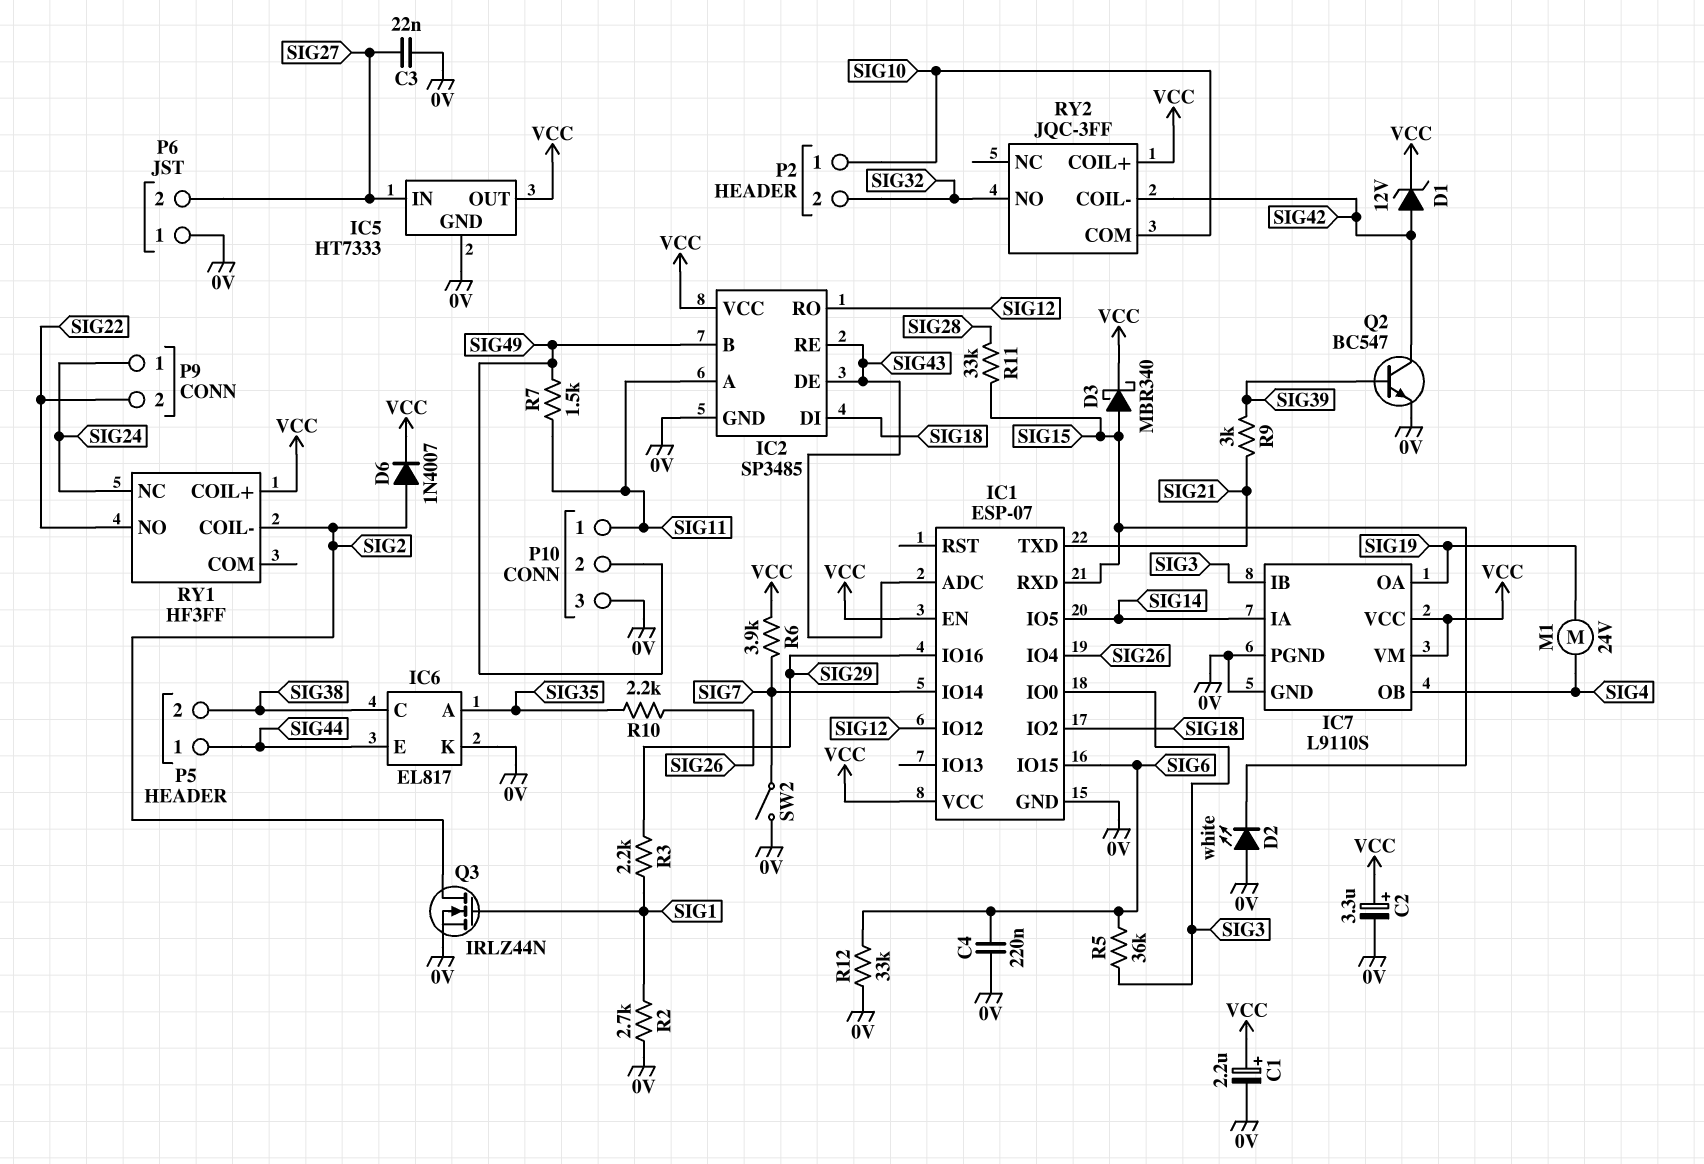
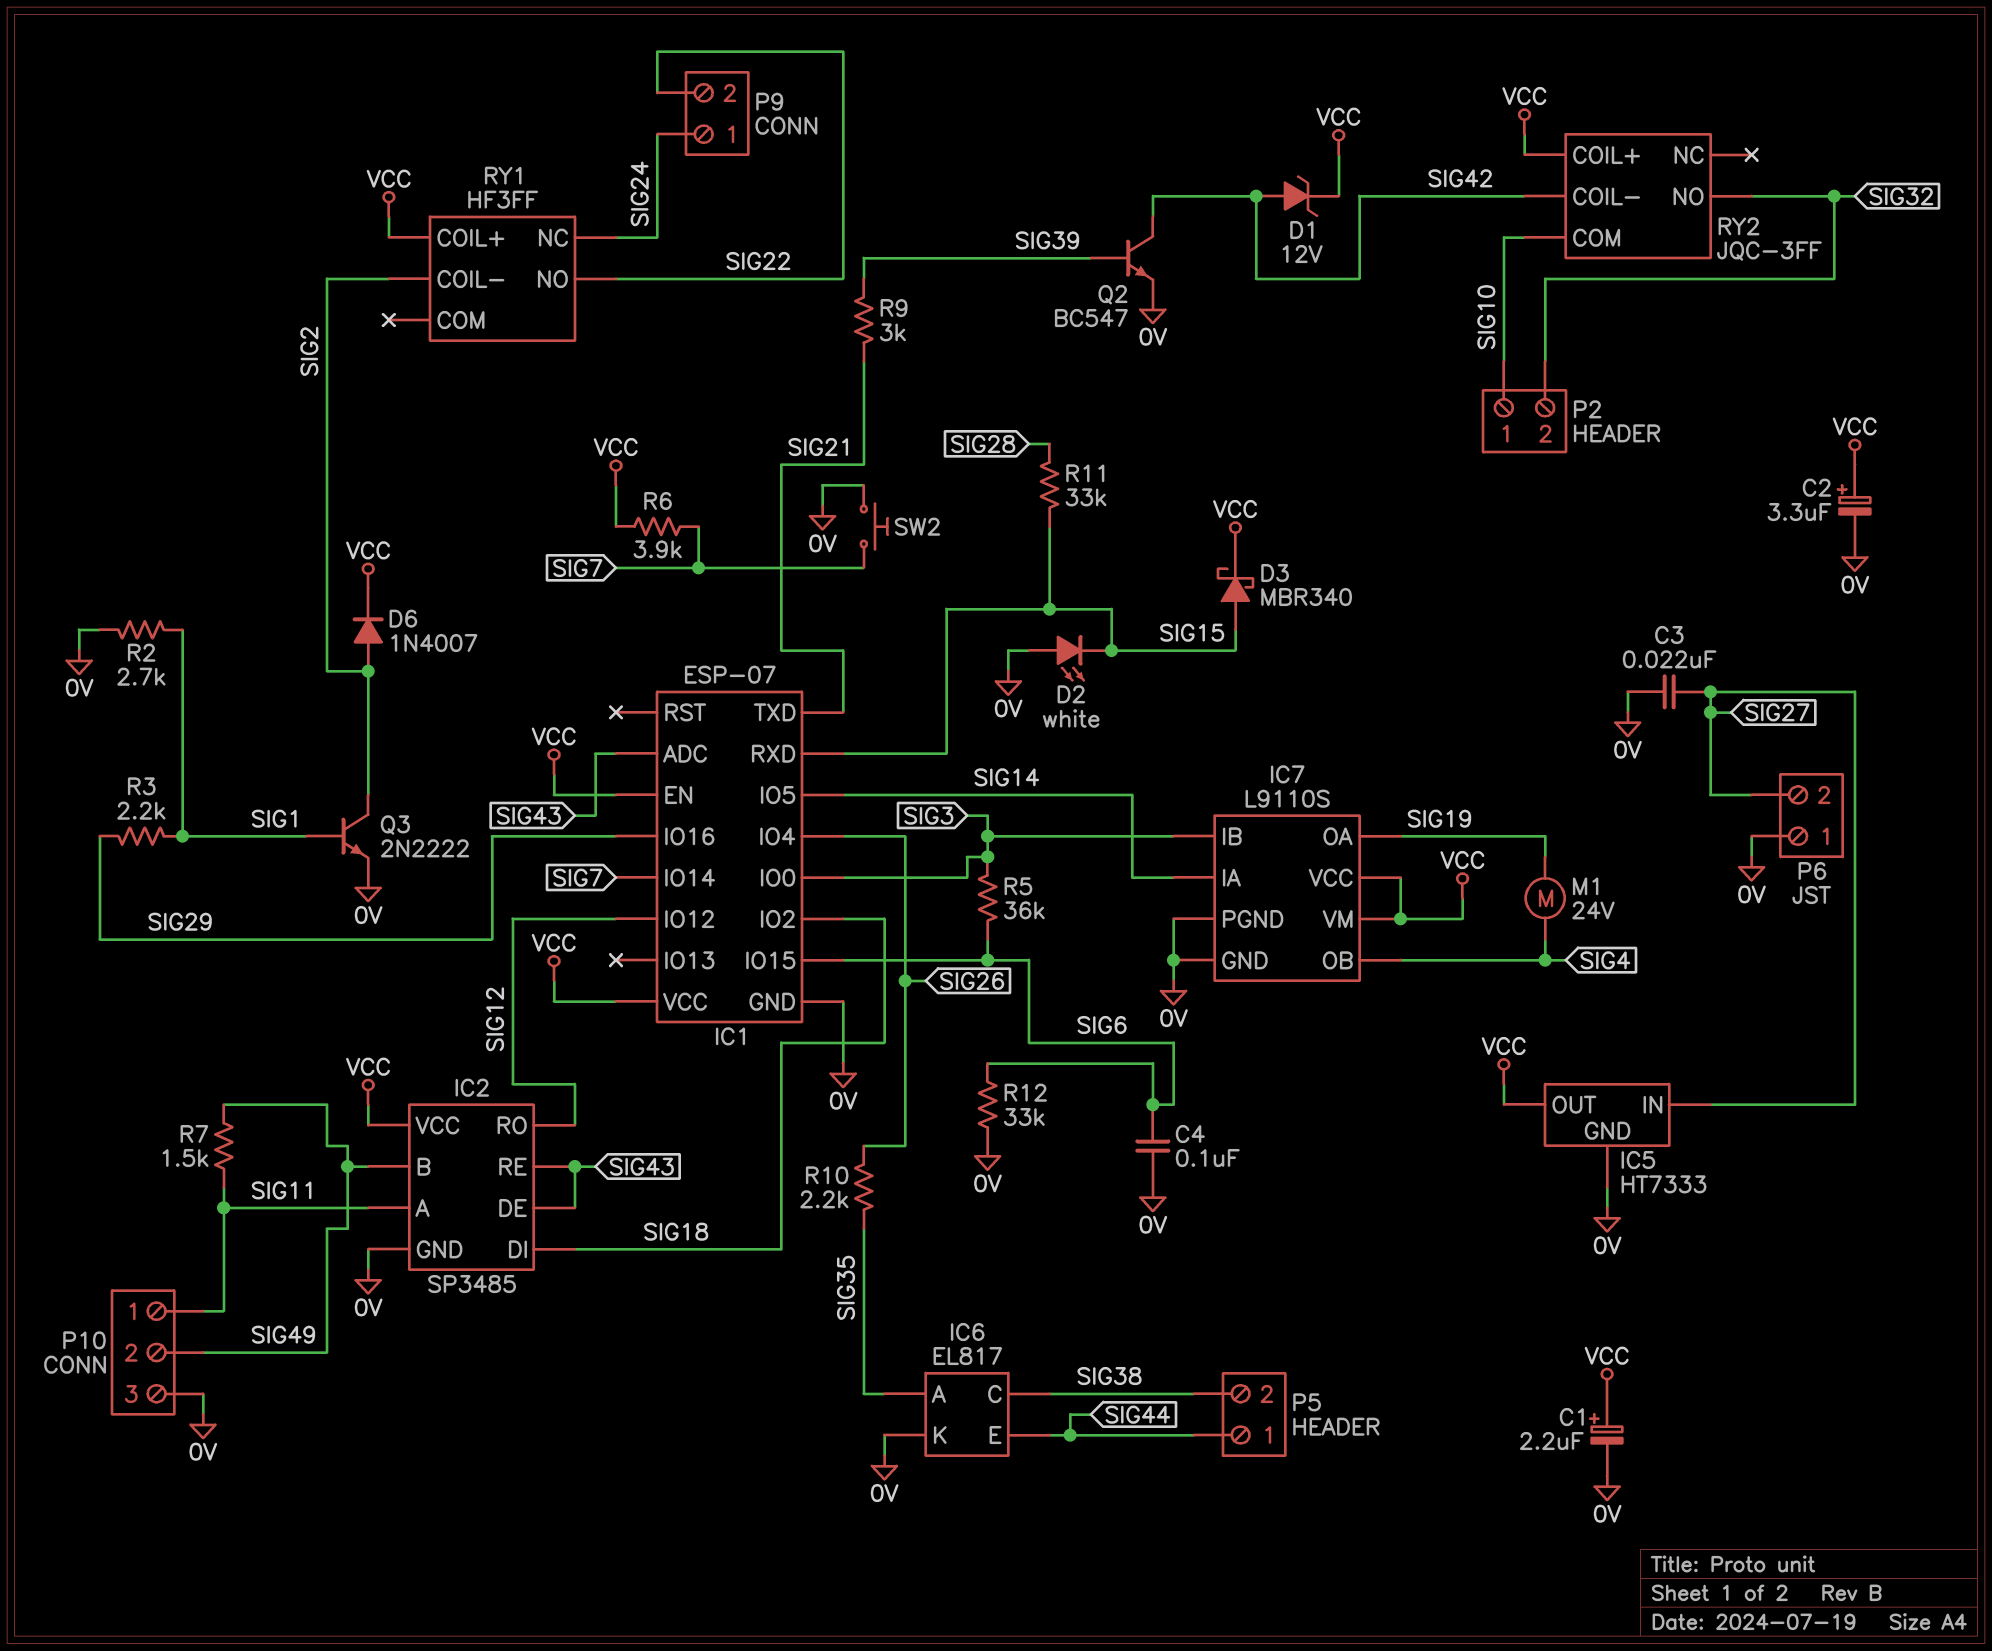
C4: 220nF (0V, SIG6) -> 100nF (0V, SIG6)
Q3: NMOS IRLZ44N (G SIG1, D SIG2, S 0V) -> NPN 2N2222 (B SIG1, C SIG2, E 0V)
SW2: switch (0V, SIG7) -> button (0V, SIG7)

